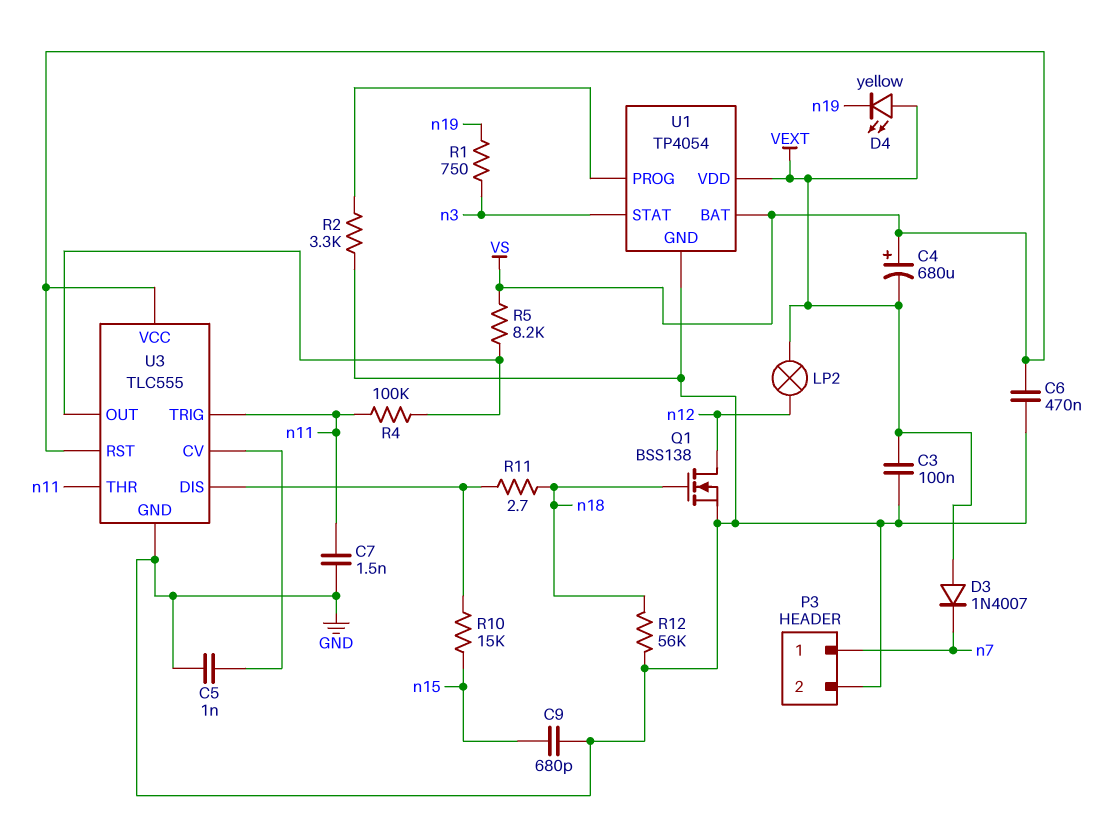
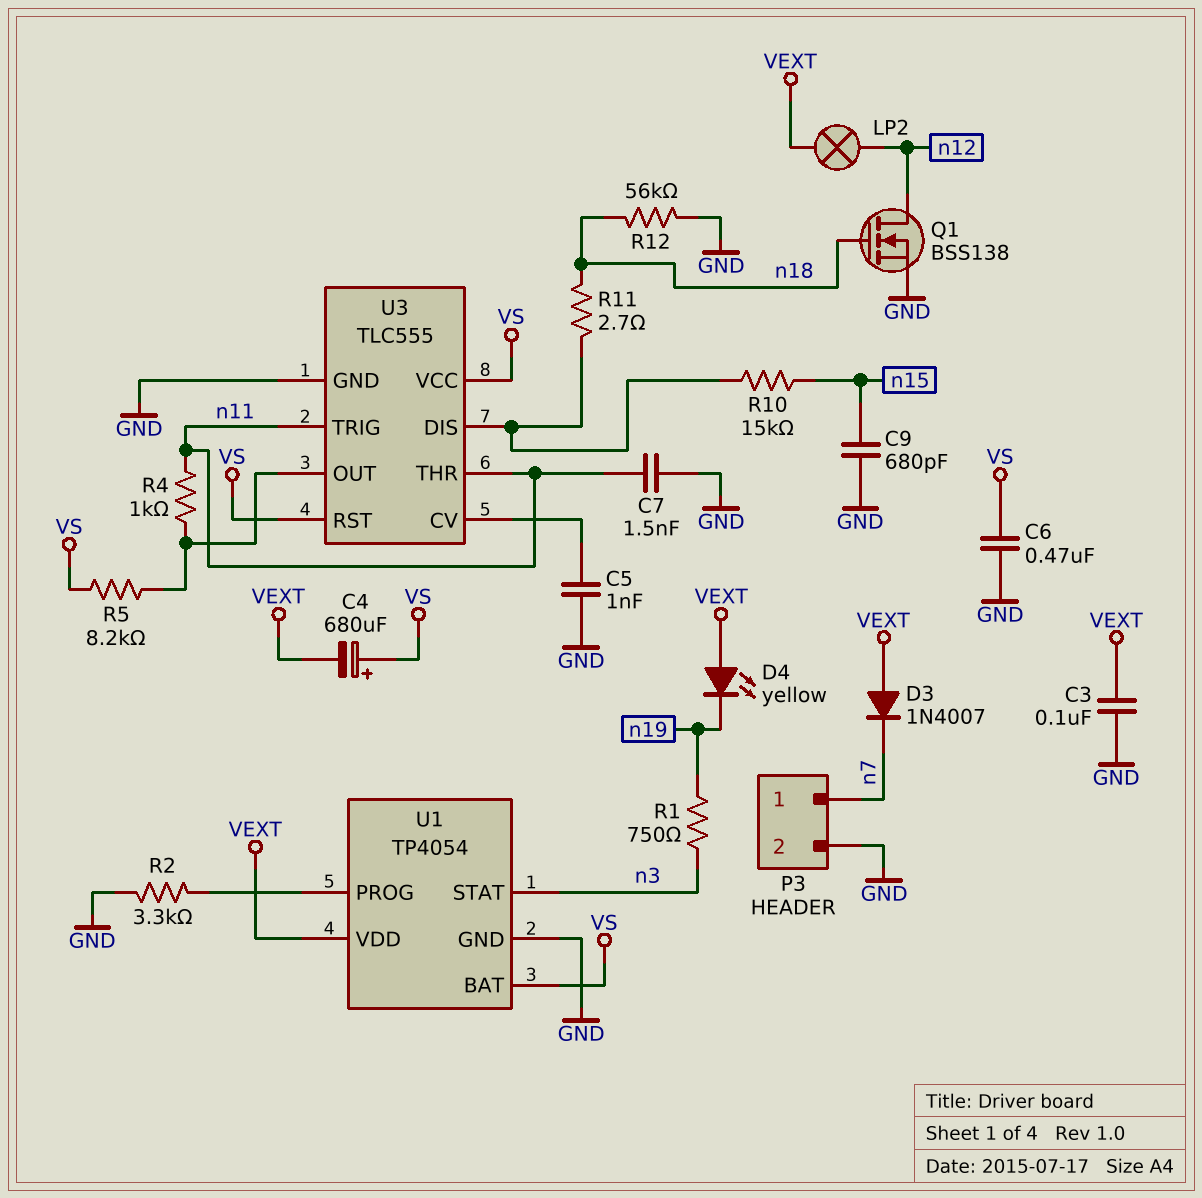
R4: 100k (U3/OUT, n11) -> 1k (U3/OUT, n11)

